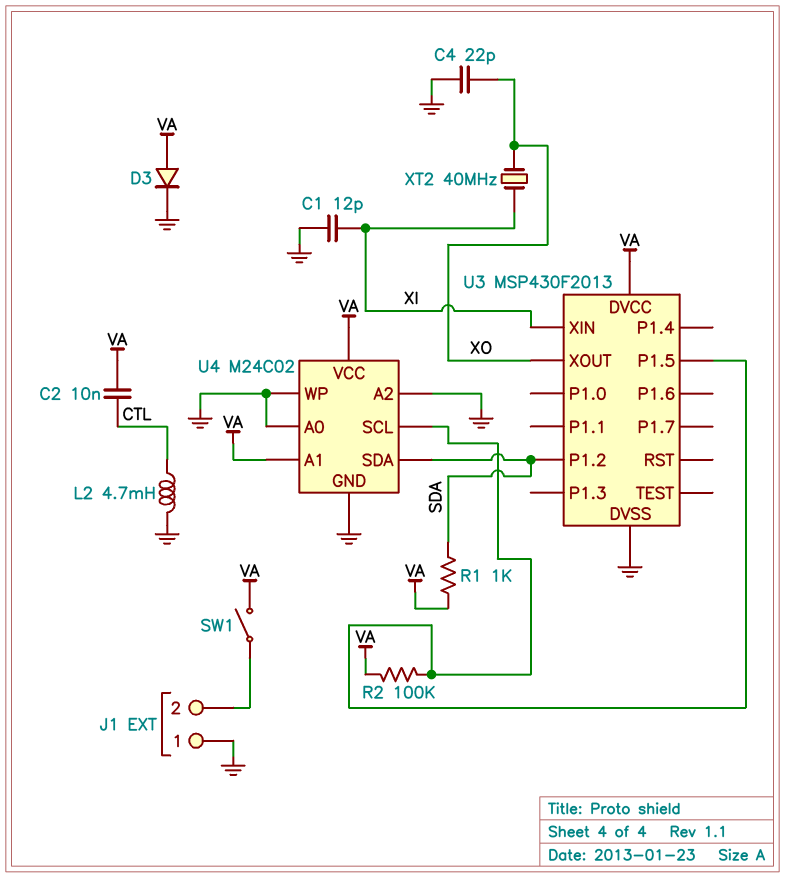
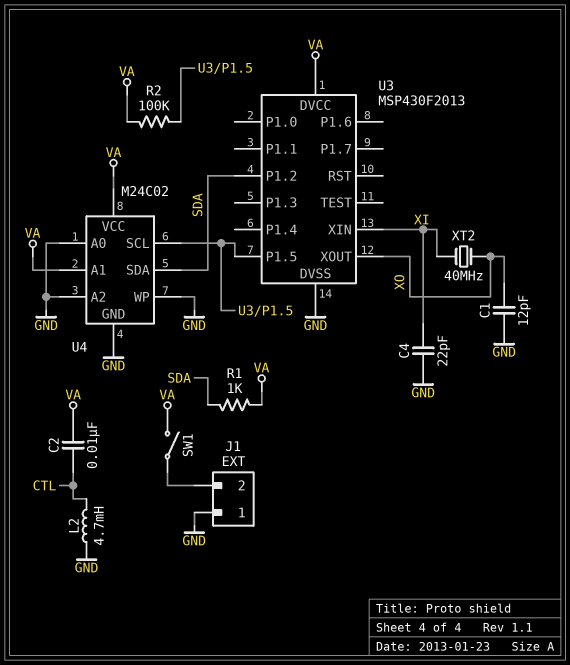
C1: 12pF (GND, XI) -> 12pF (GND, XO)
C4: 22pF (GND, XO) -> 22pF (GND, XI)
D3: diode (A VA, K GND) -> none

